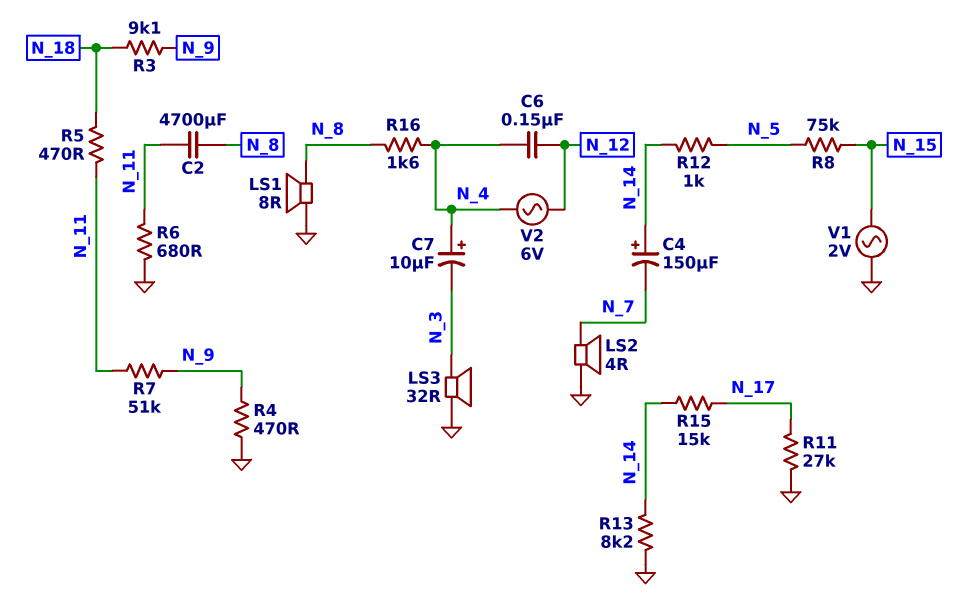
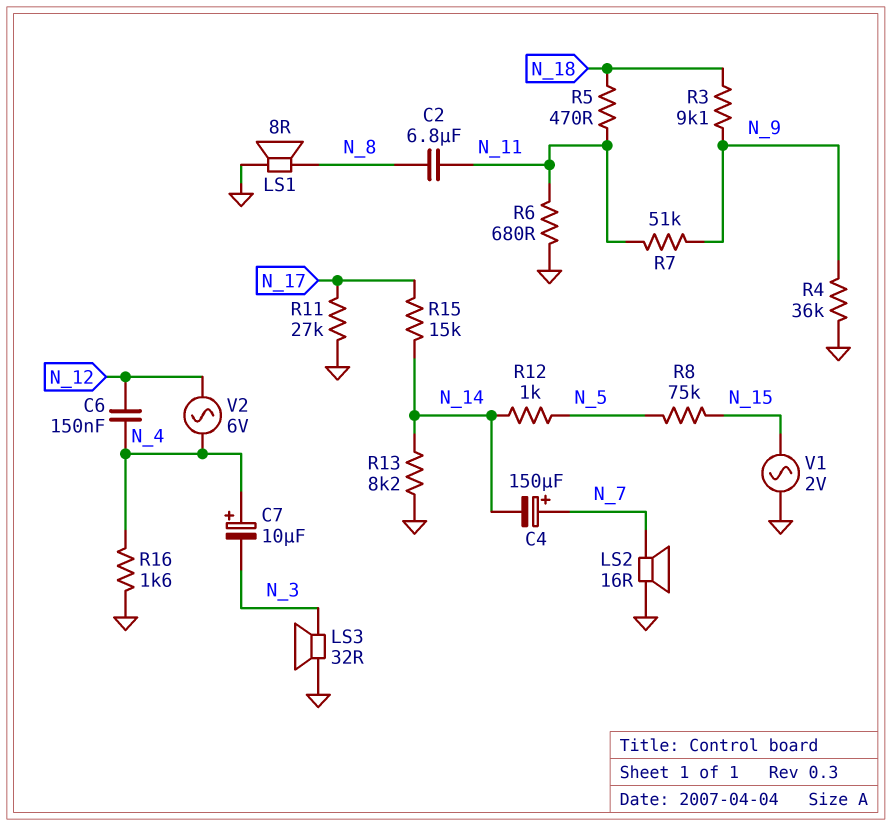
C2: 4700uF (N_8, N_11) -> 6.8uF (N_8, N_11)
C4: 150uF (plus N_14, minus N_7) -> 150uF (plus N_7, minus N_14)
LS2: speaker 4R (GND, N_7) -> speaker 16R (GND, N_7)
R4: 470 (GND, N_9) -> 36k (GND, N_9)
R16: 1.6k (N_4, N_8) -> 1.6k (GND, N_4)

